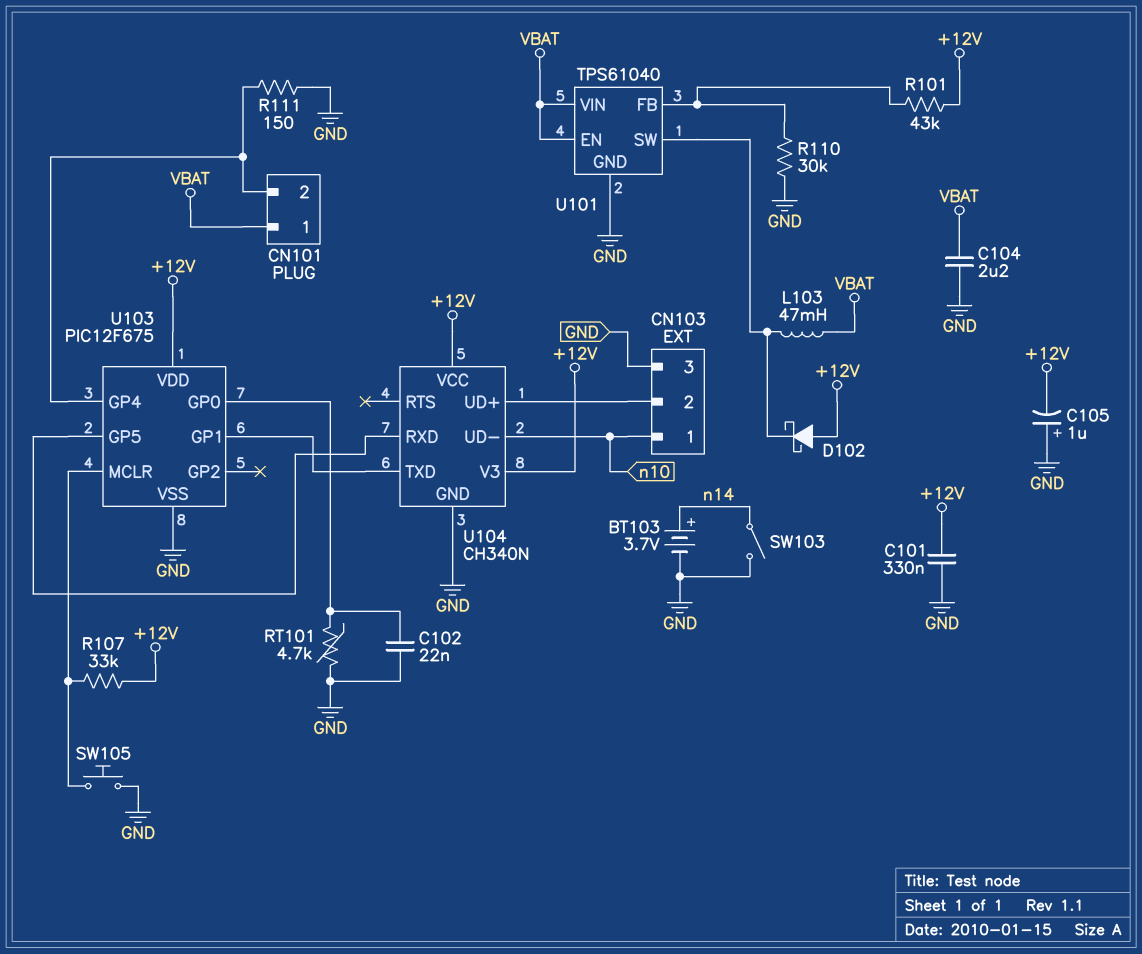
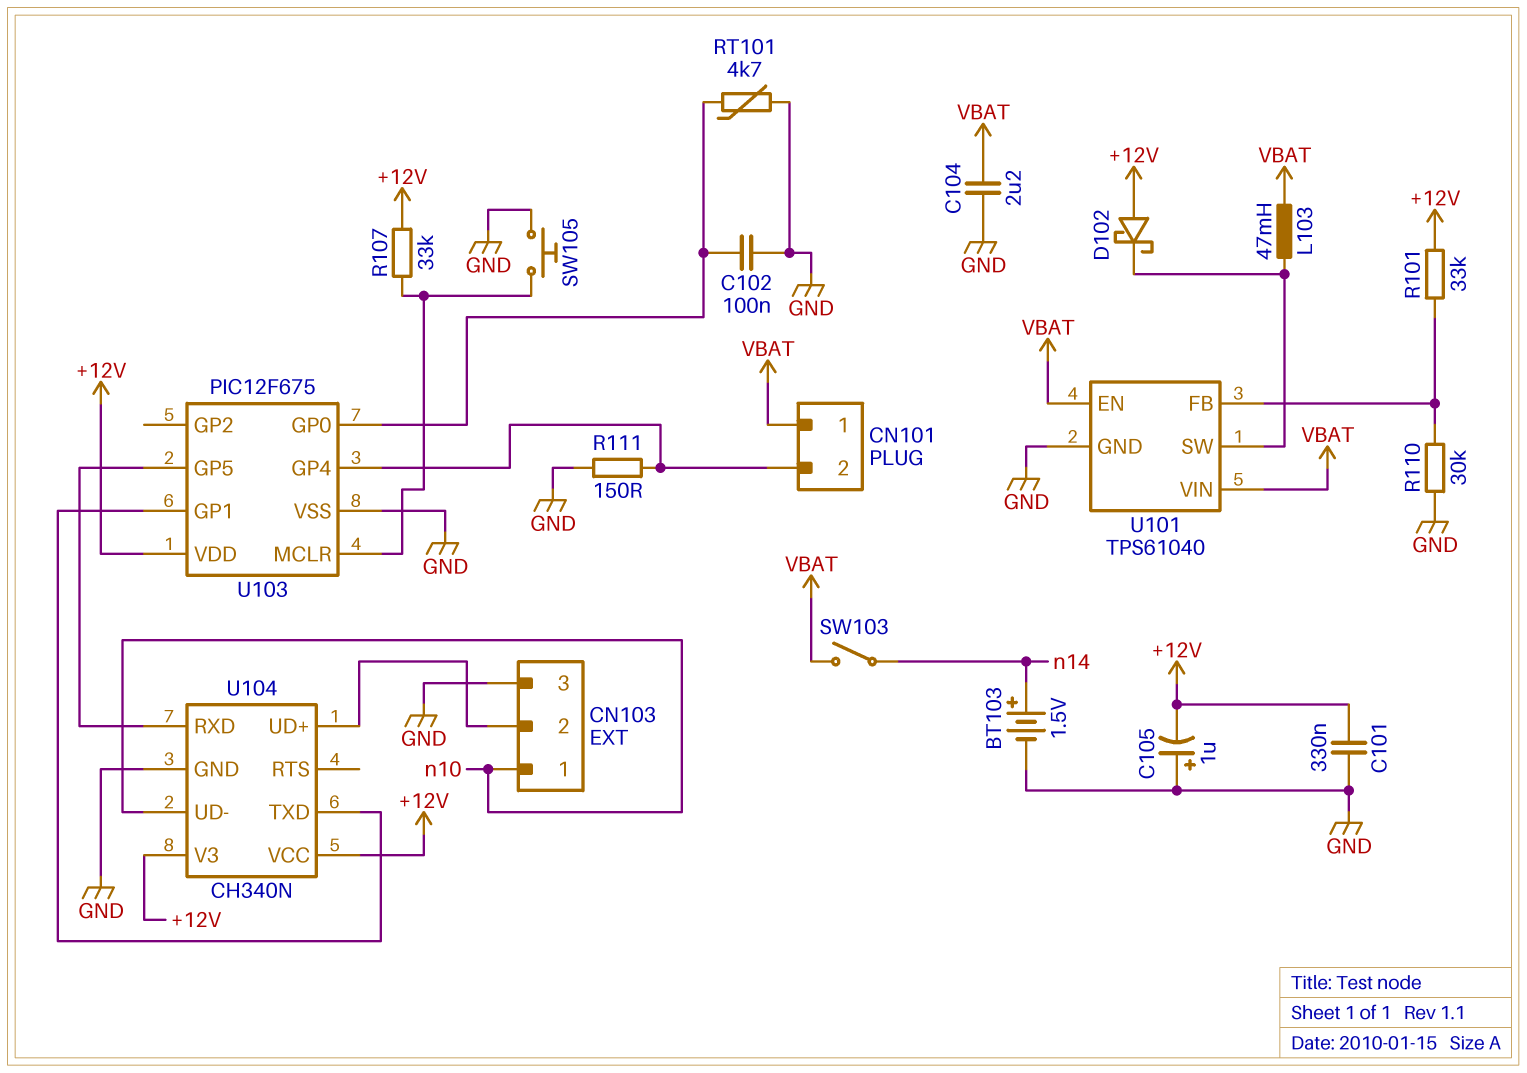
BT103: 3.7V (plus n14, minus GND) -> 1.5V (plus n14, minus GND)
C102: 22nF (GND, U103/GP0) -> 100nF (GND, U103/GP0)
R101: 43k (+12V, U101/FB) -> 33k (+12V, U101/FB)
SW103: switch (GND, n14) -> switch (VBAT, n14)

